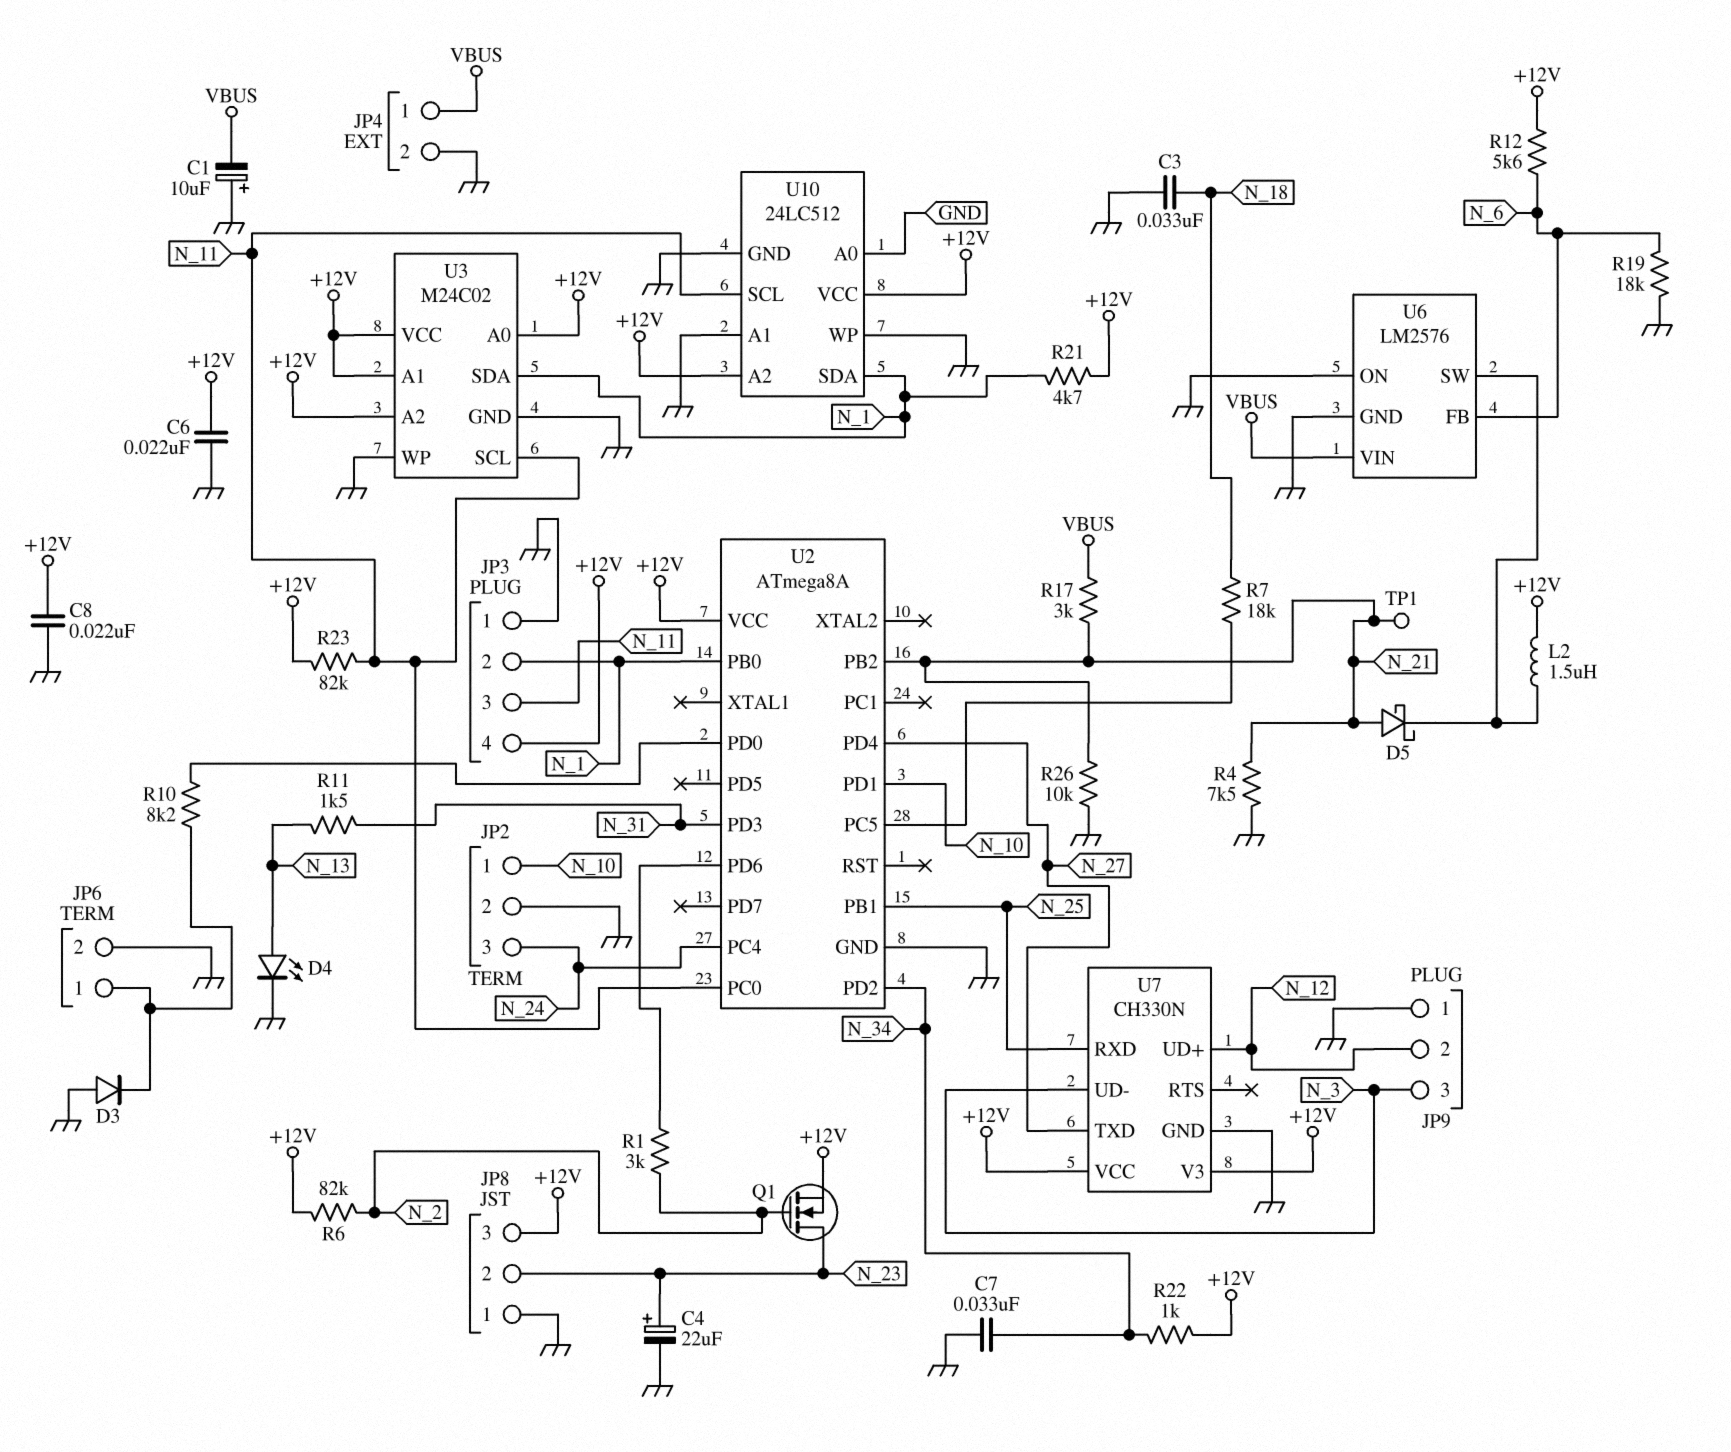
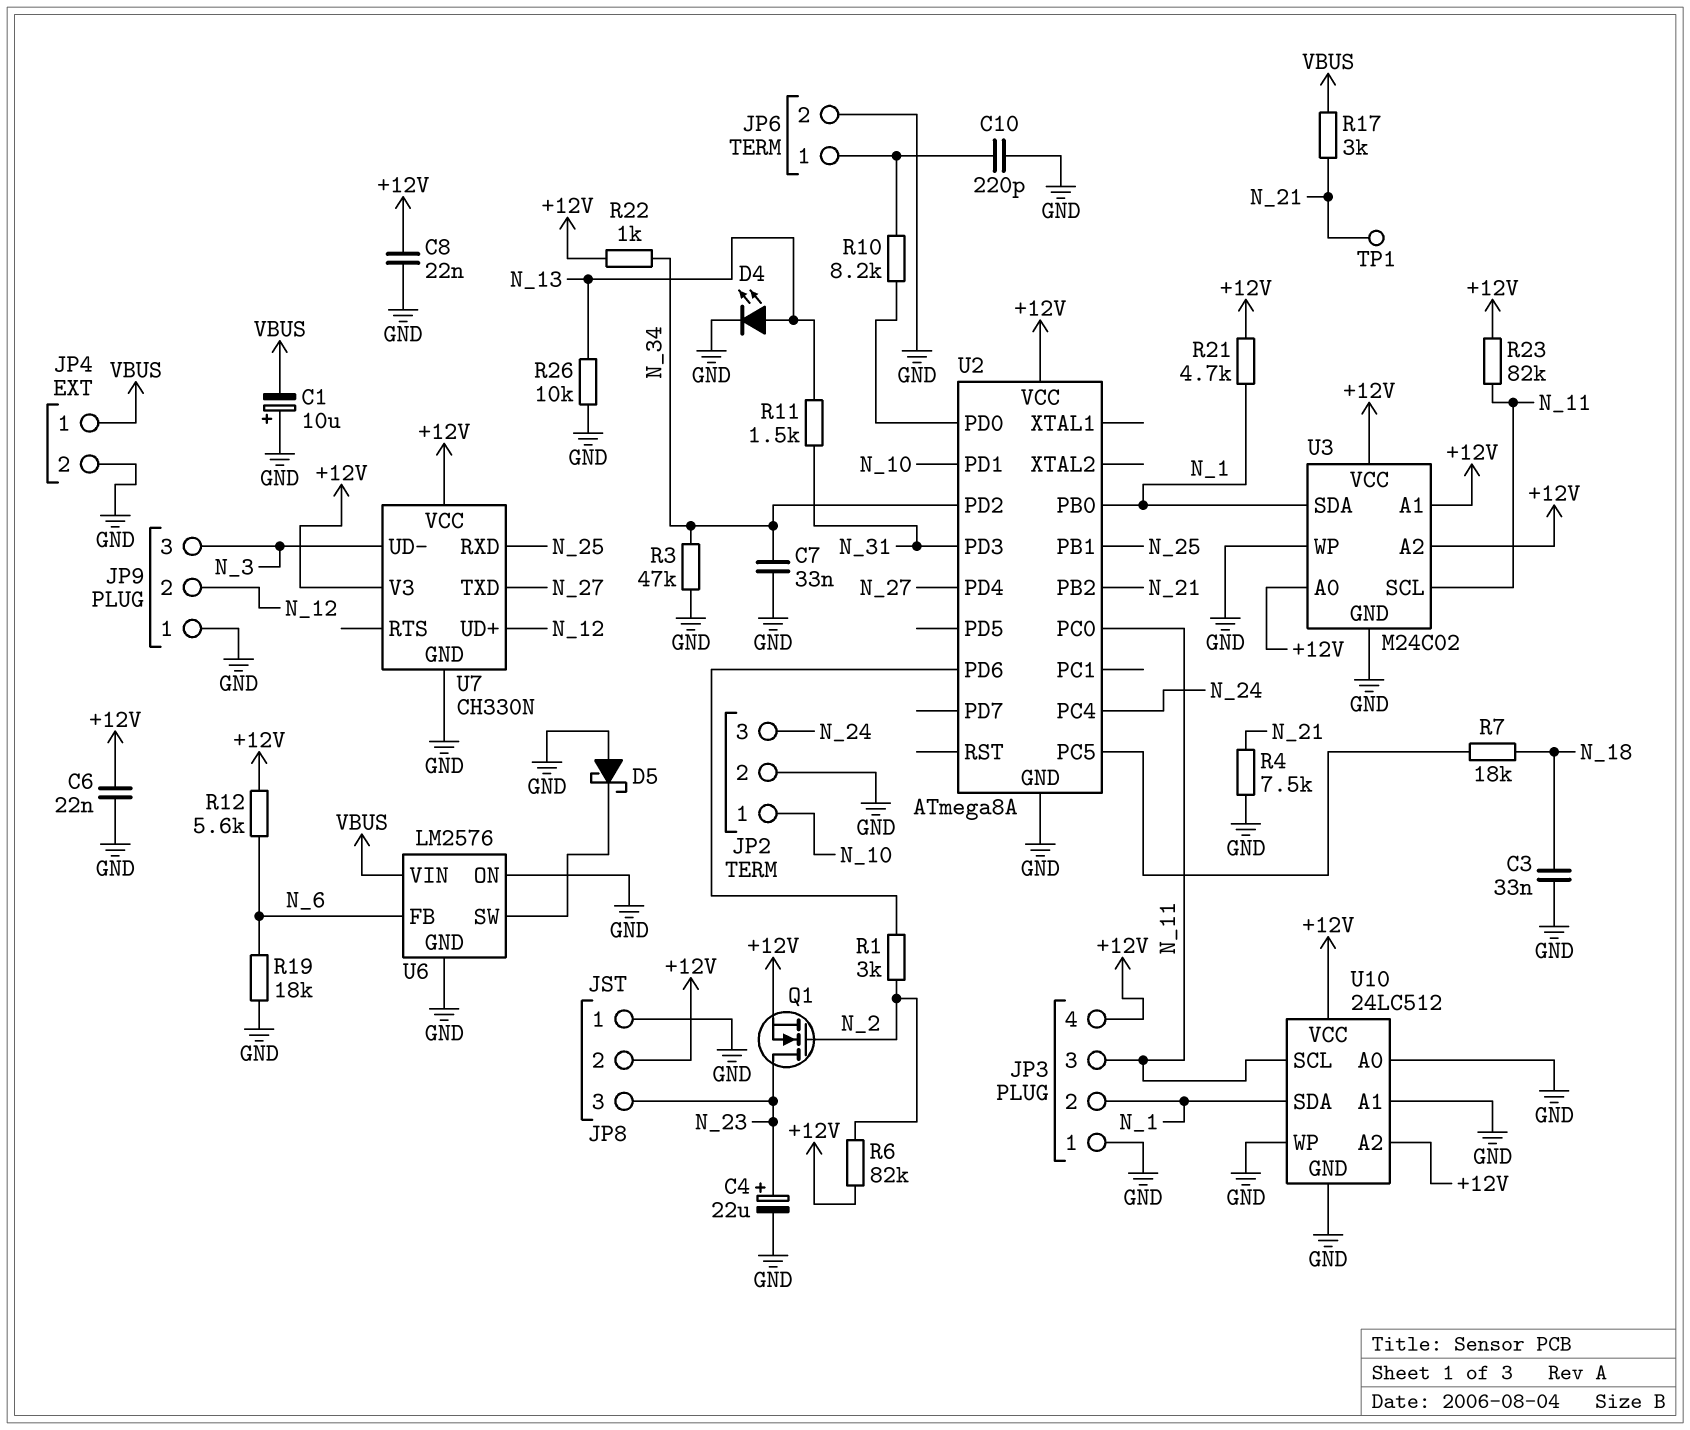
C10: none -> 220pF (GND, JP6/1)
D3: diode (A GND, K JP6/1) -> none
D5: schottky (A N_21, K U6/SW) -> schottky (A GND, K U6/SW)
JP8 pin 2: N_23 -> +12V
JP8 pin 3: +12V -> N_23
L2: 1.5uH (+12V, U6/SW) -> none
R3: none -> 47k (GND, N_34)
R26: 10k (GND, N_21) -> 10k (GND, N_13)

